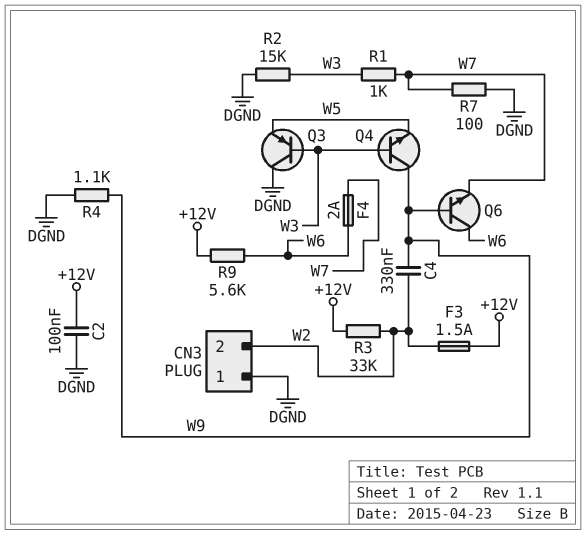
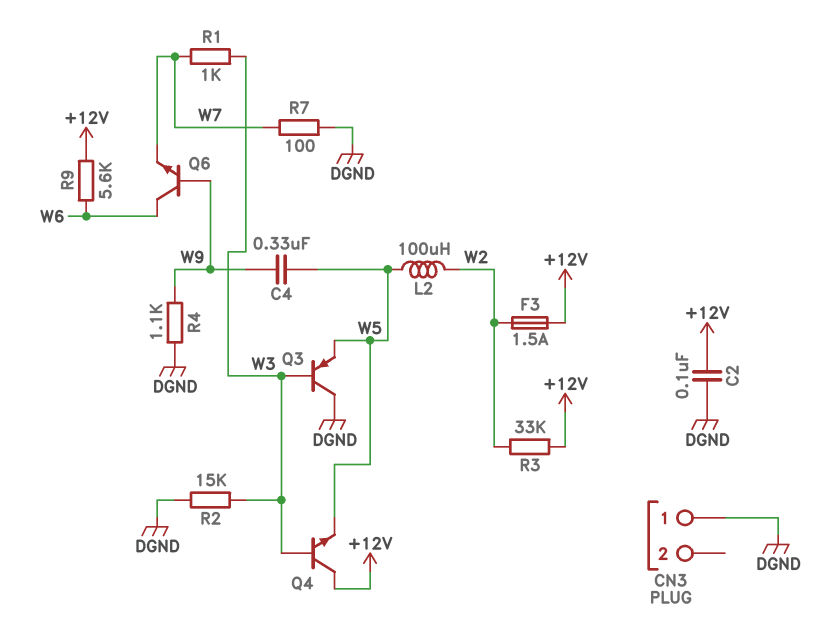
C4: 330nF (W2, W9) -> 330nF (W5, W9)
CN3 pin 2: W2 -> none
F4: 2A (W6, W7) -> none
L2: none -> 100uH (W2, W5)
Q4: NPN (B W3, C W9, E W5) -> NPN (B W3, C +12V, E W5)

